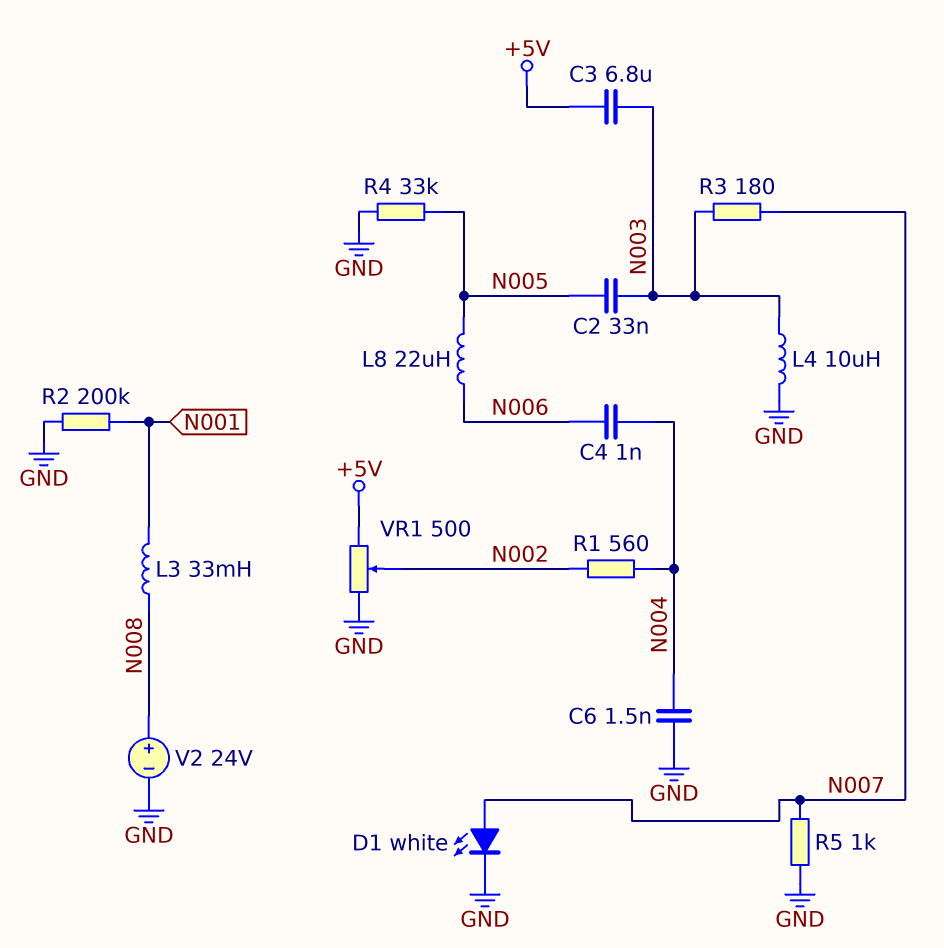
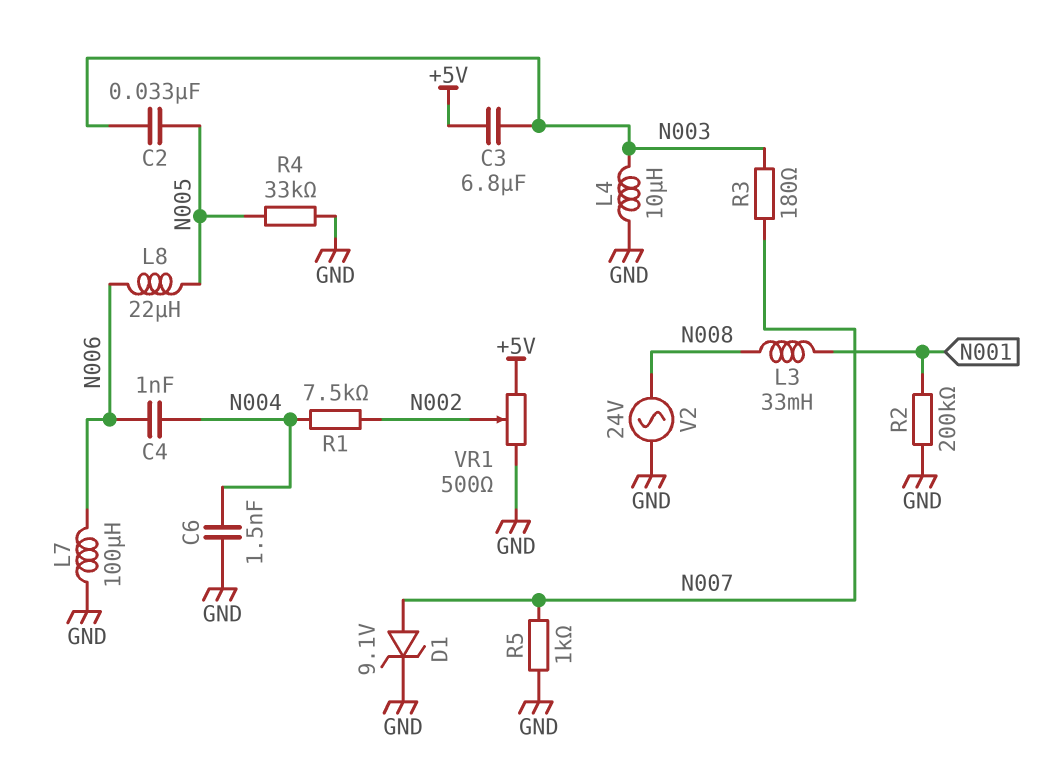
D1: LED white (A N007, K GND) -> zener 9.1V (A N007, K GND)
L7: none -> 100uH (GND, N006)
R1: 560 (N002, N004) -> 7.5k (N002, N004)
V2: 24V (plus N008, minus GND) -> AC 24V (GND, N008)

